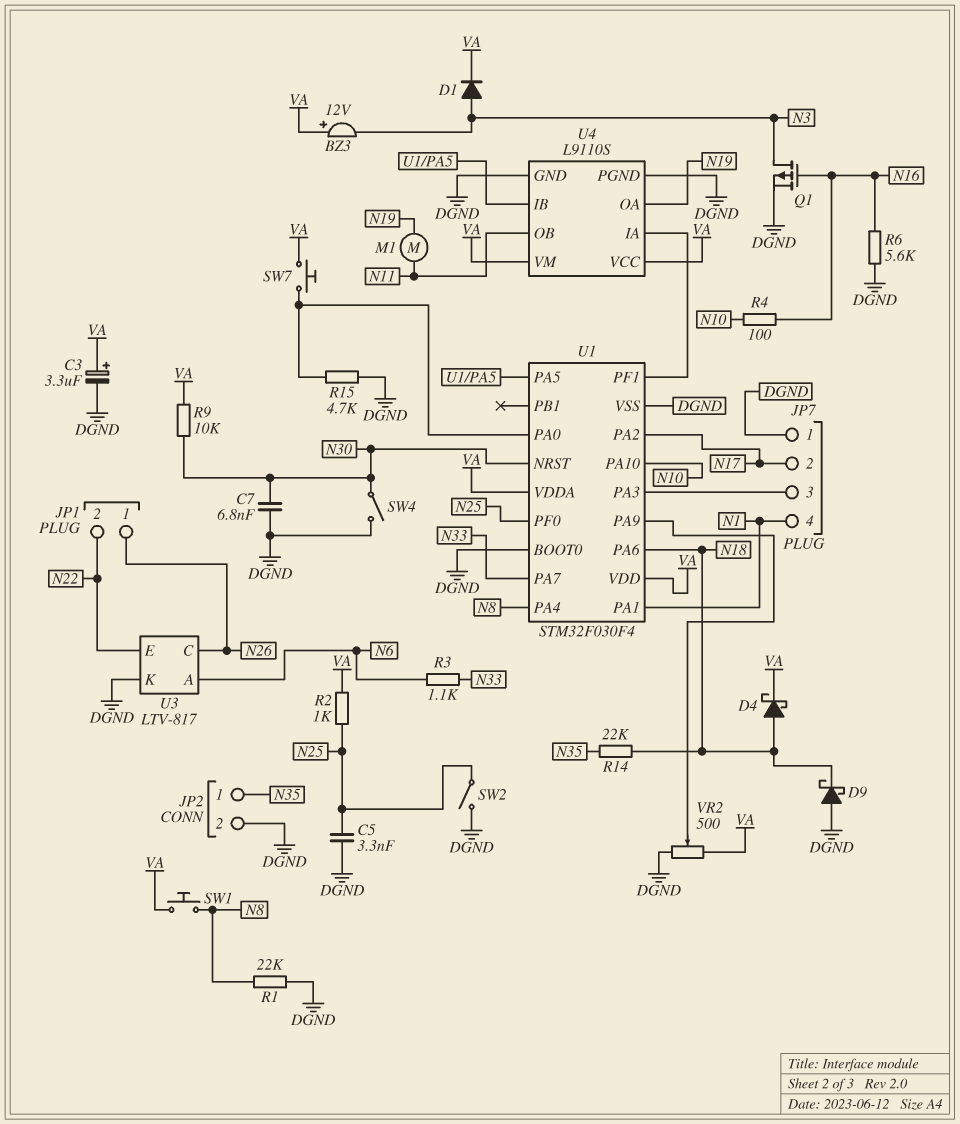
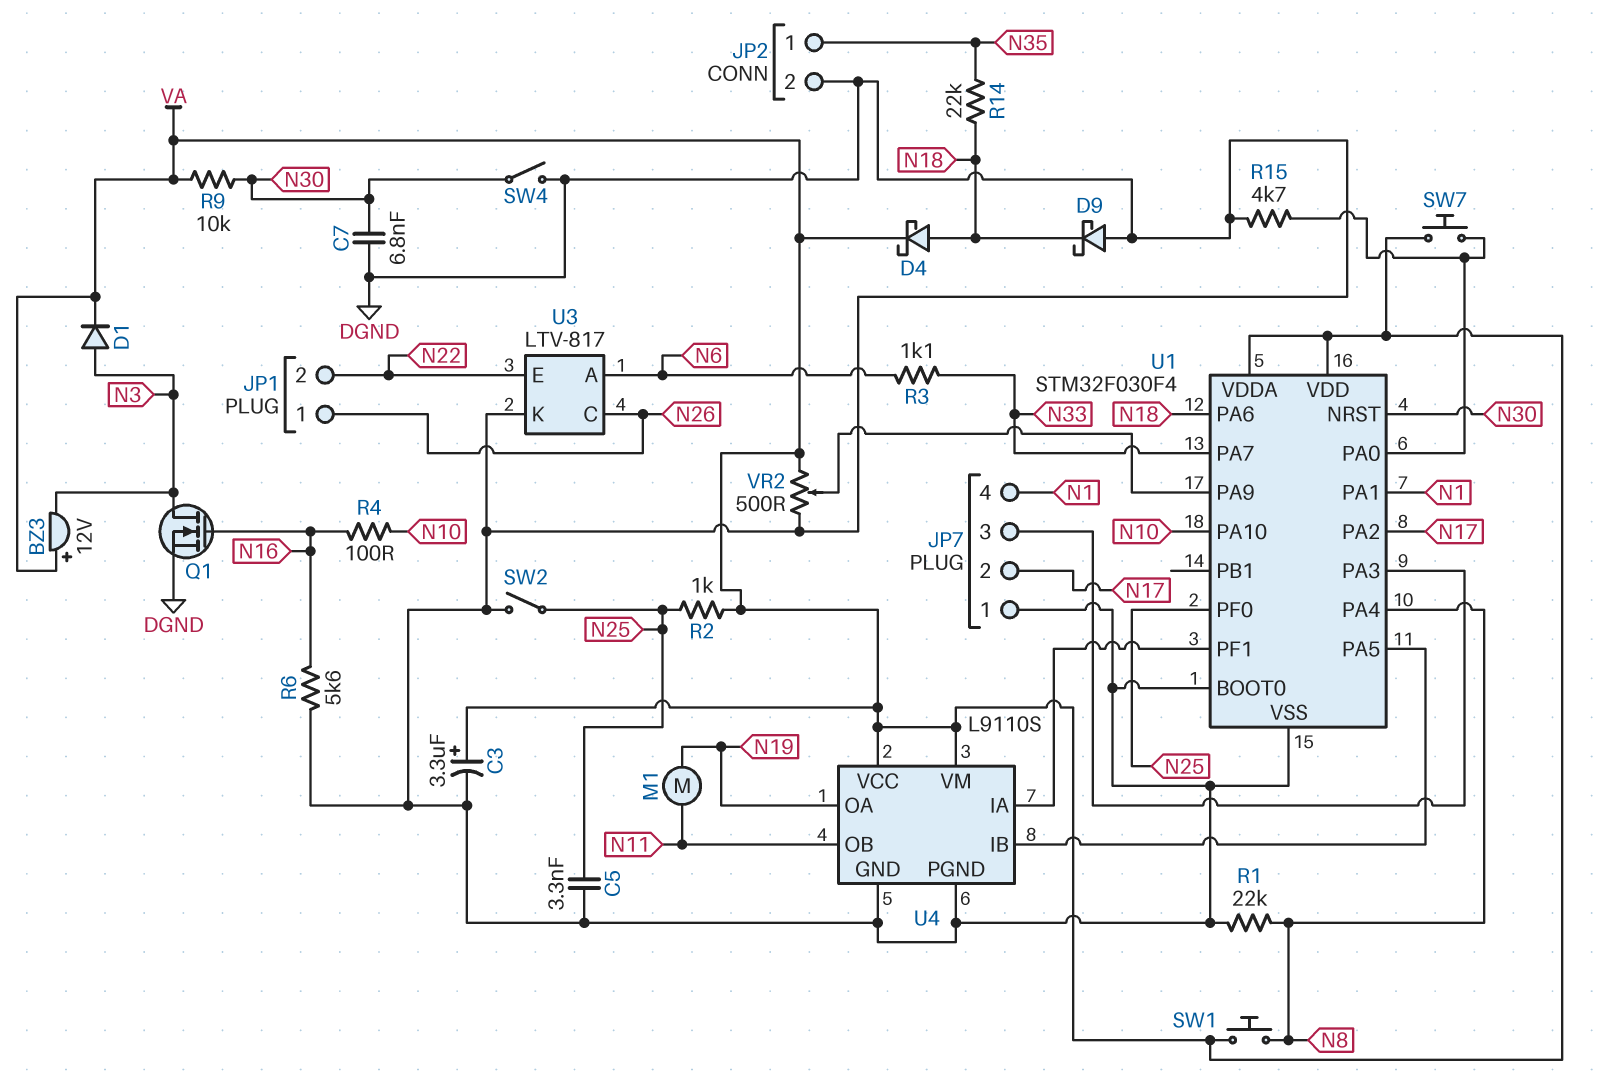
Q1: PMOS (G N16, D N3, S DGND) -> NMOS (G N16, D N3, S DGND)

